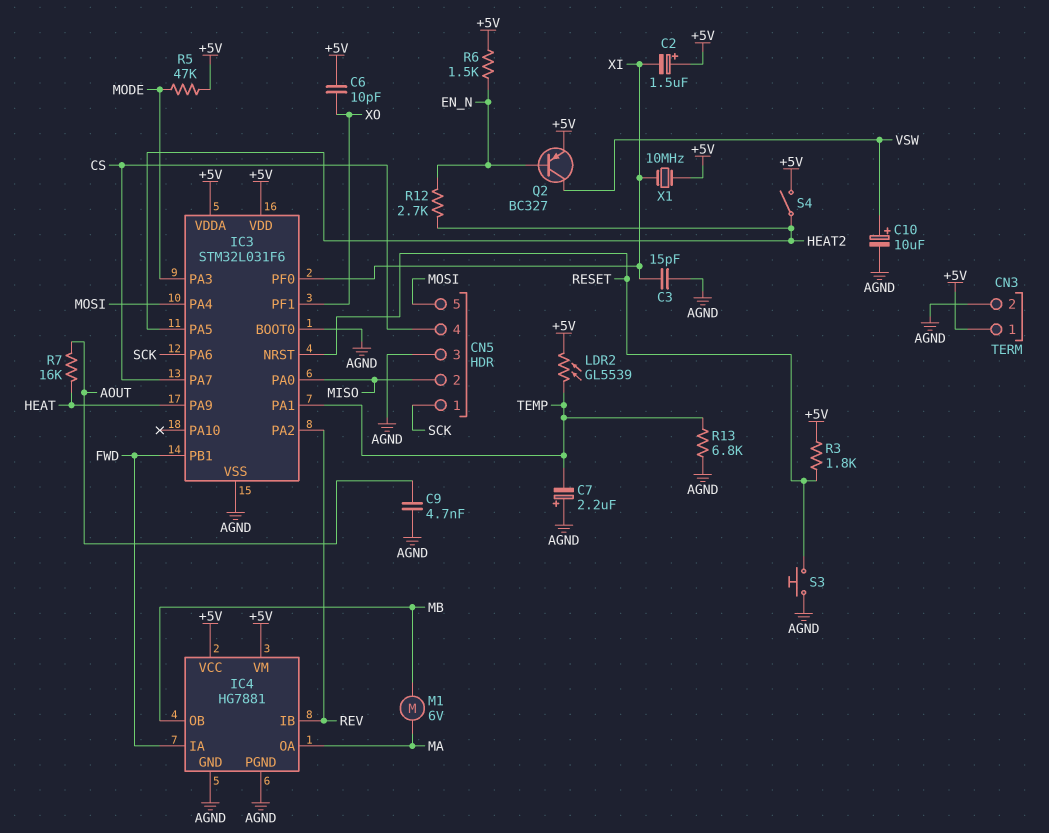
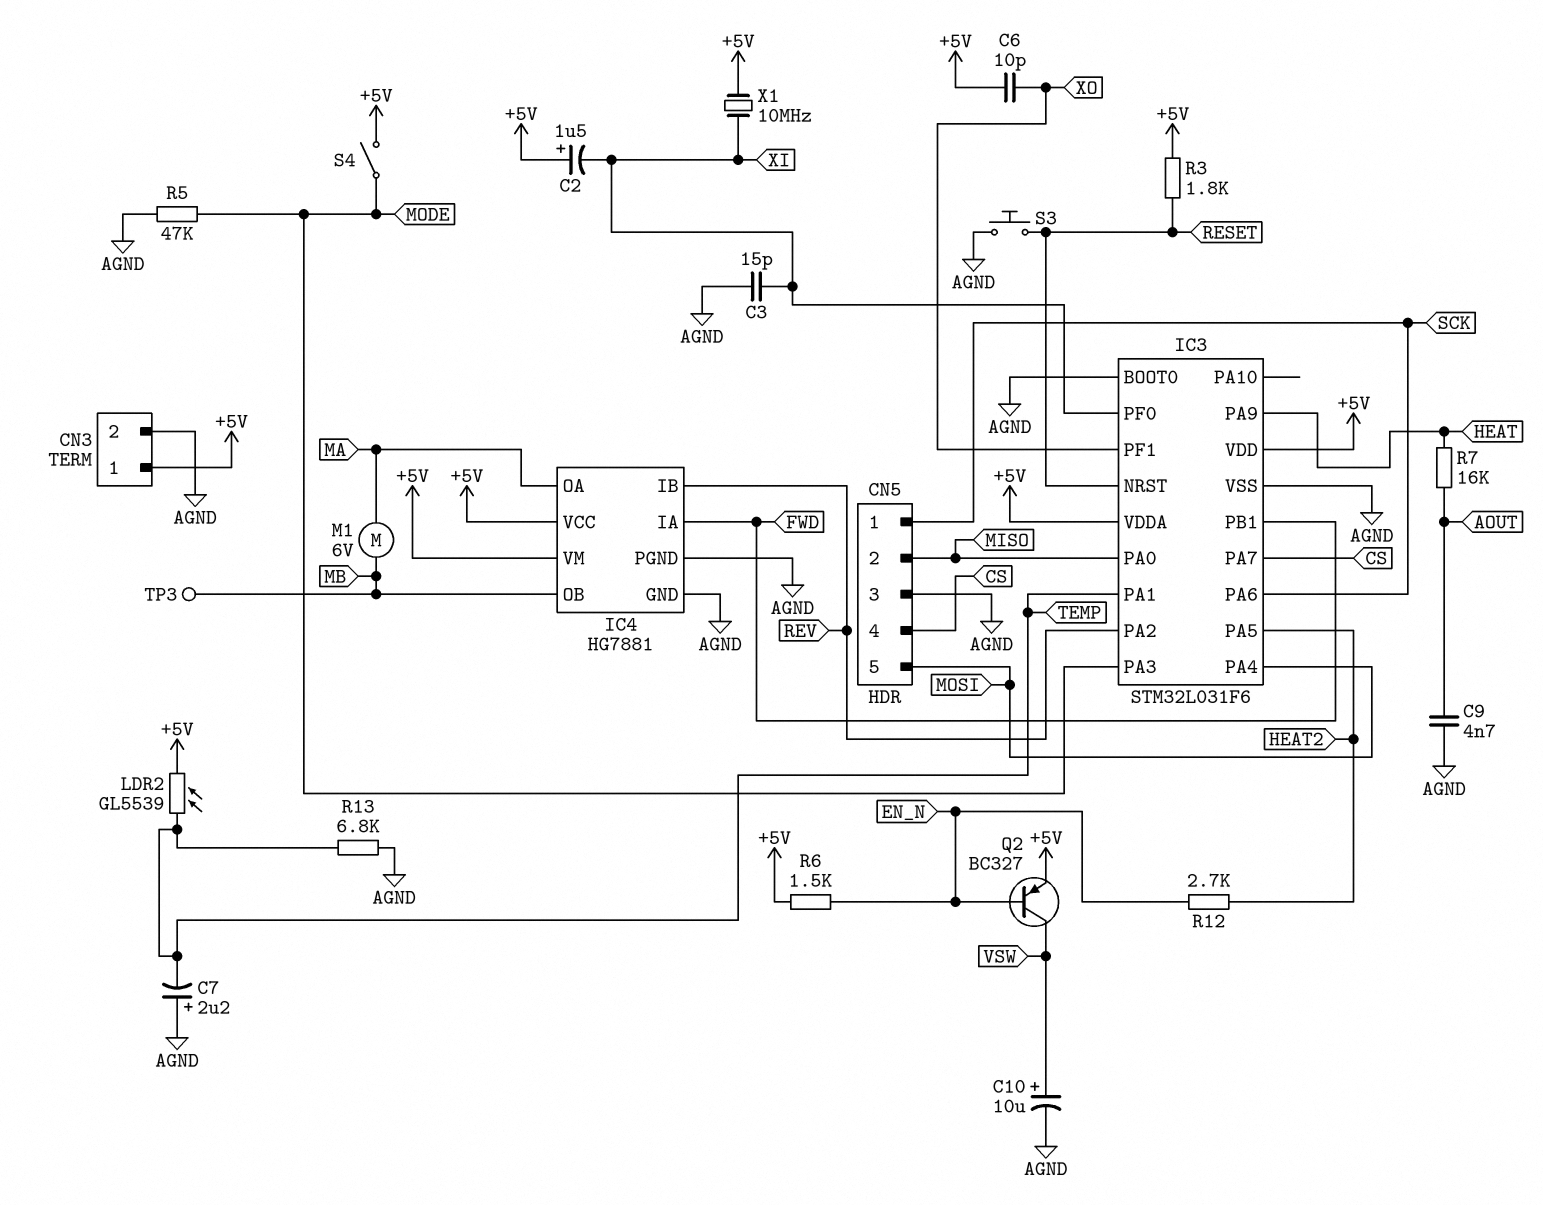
R5: 47k (+5V, MODE) -> 47k (AGND, MODE)
S4: switch (+5V, HEAT2) -> switch (+5V, MODE)
TP3: none -> test point (MB)

